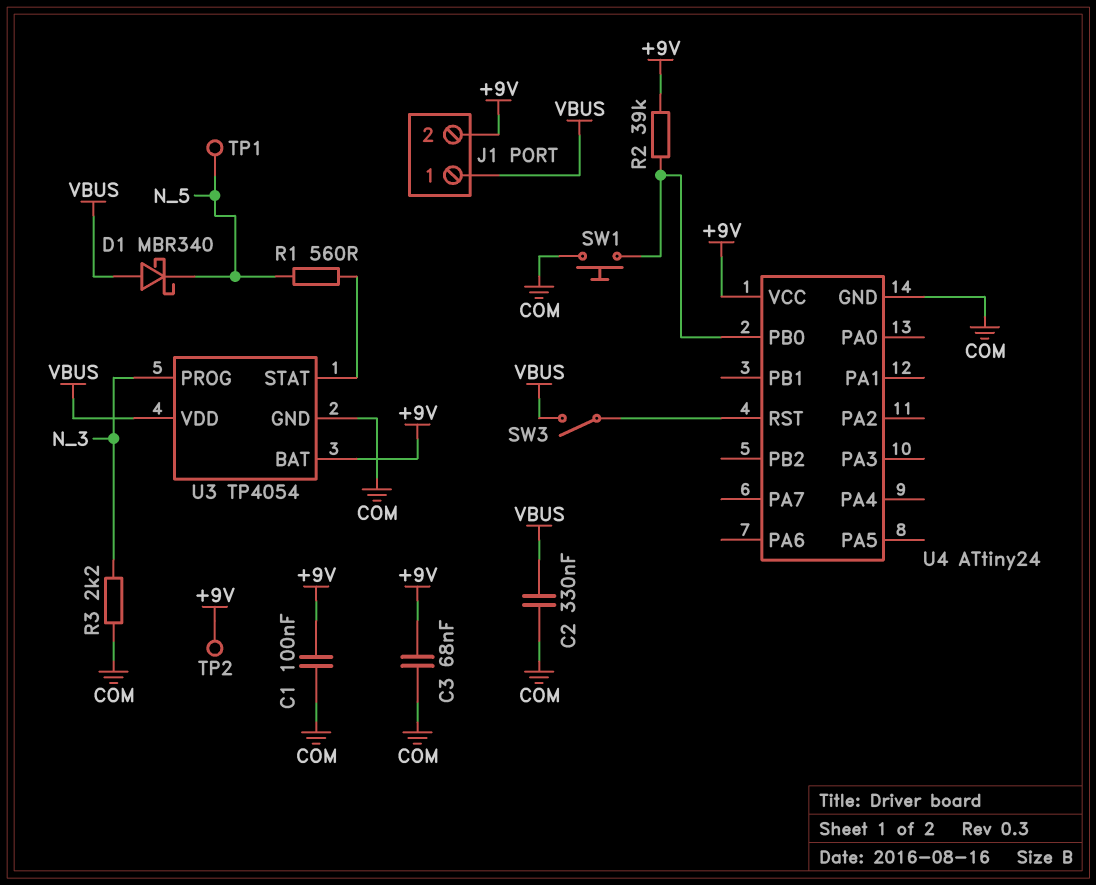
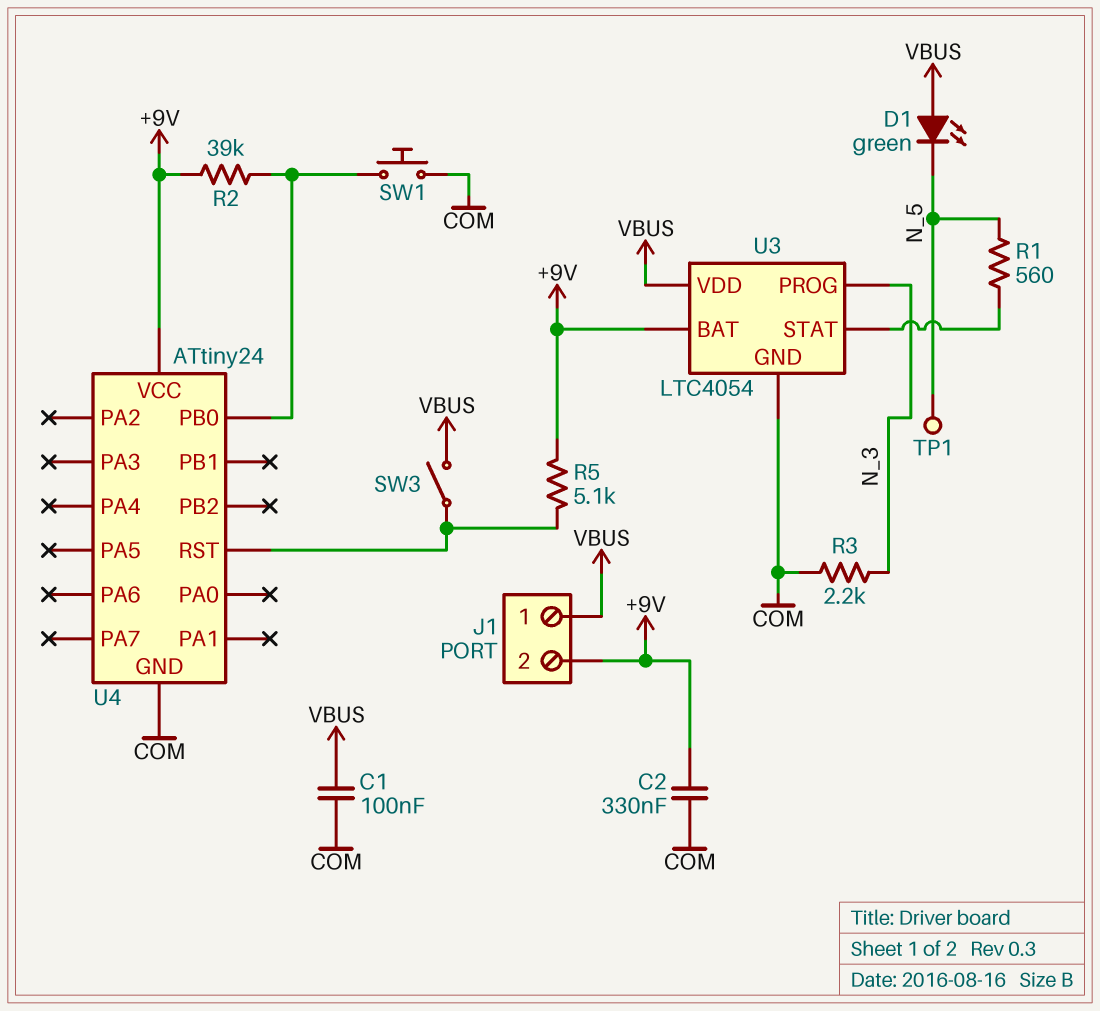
C1: 100nF (+9V, COM) -> 100nF (COM, VBUS)
C2: 330nF (COM, VBUS) -> 330nF (+9V, COM)
C3: 68nF (+9V, COM) -> none
D1: schottky MBR340 (A VBUS, K N_5) -> LED green (A VBUS, K N_5)
R5: none -> 5.1k (+9V, U4/RST)
TP2: test point (+9V) -> none
U3: TP4054 -> LTC4054

